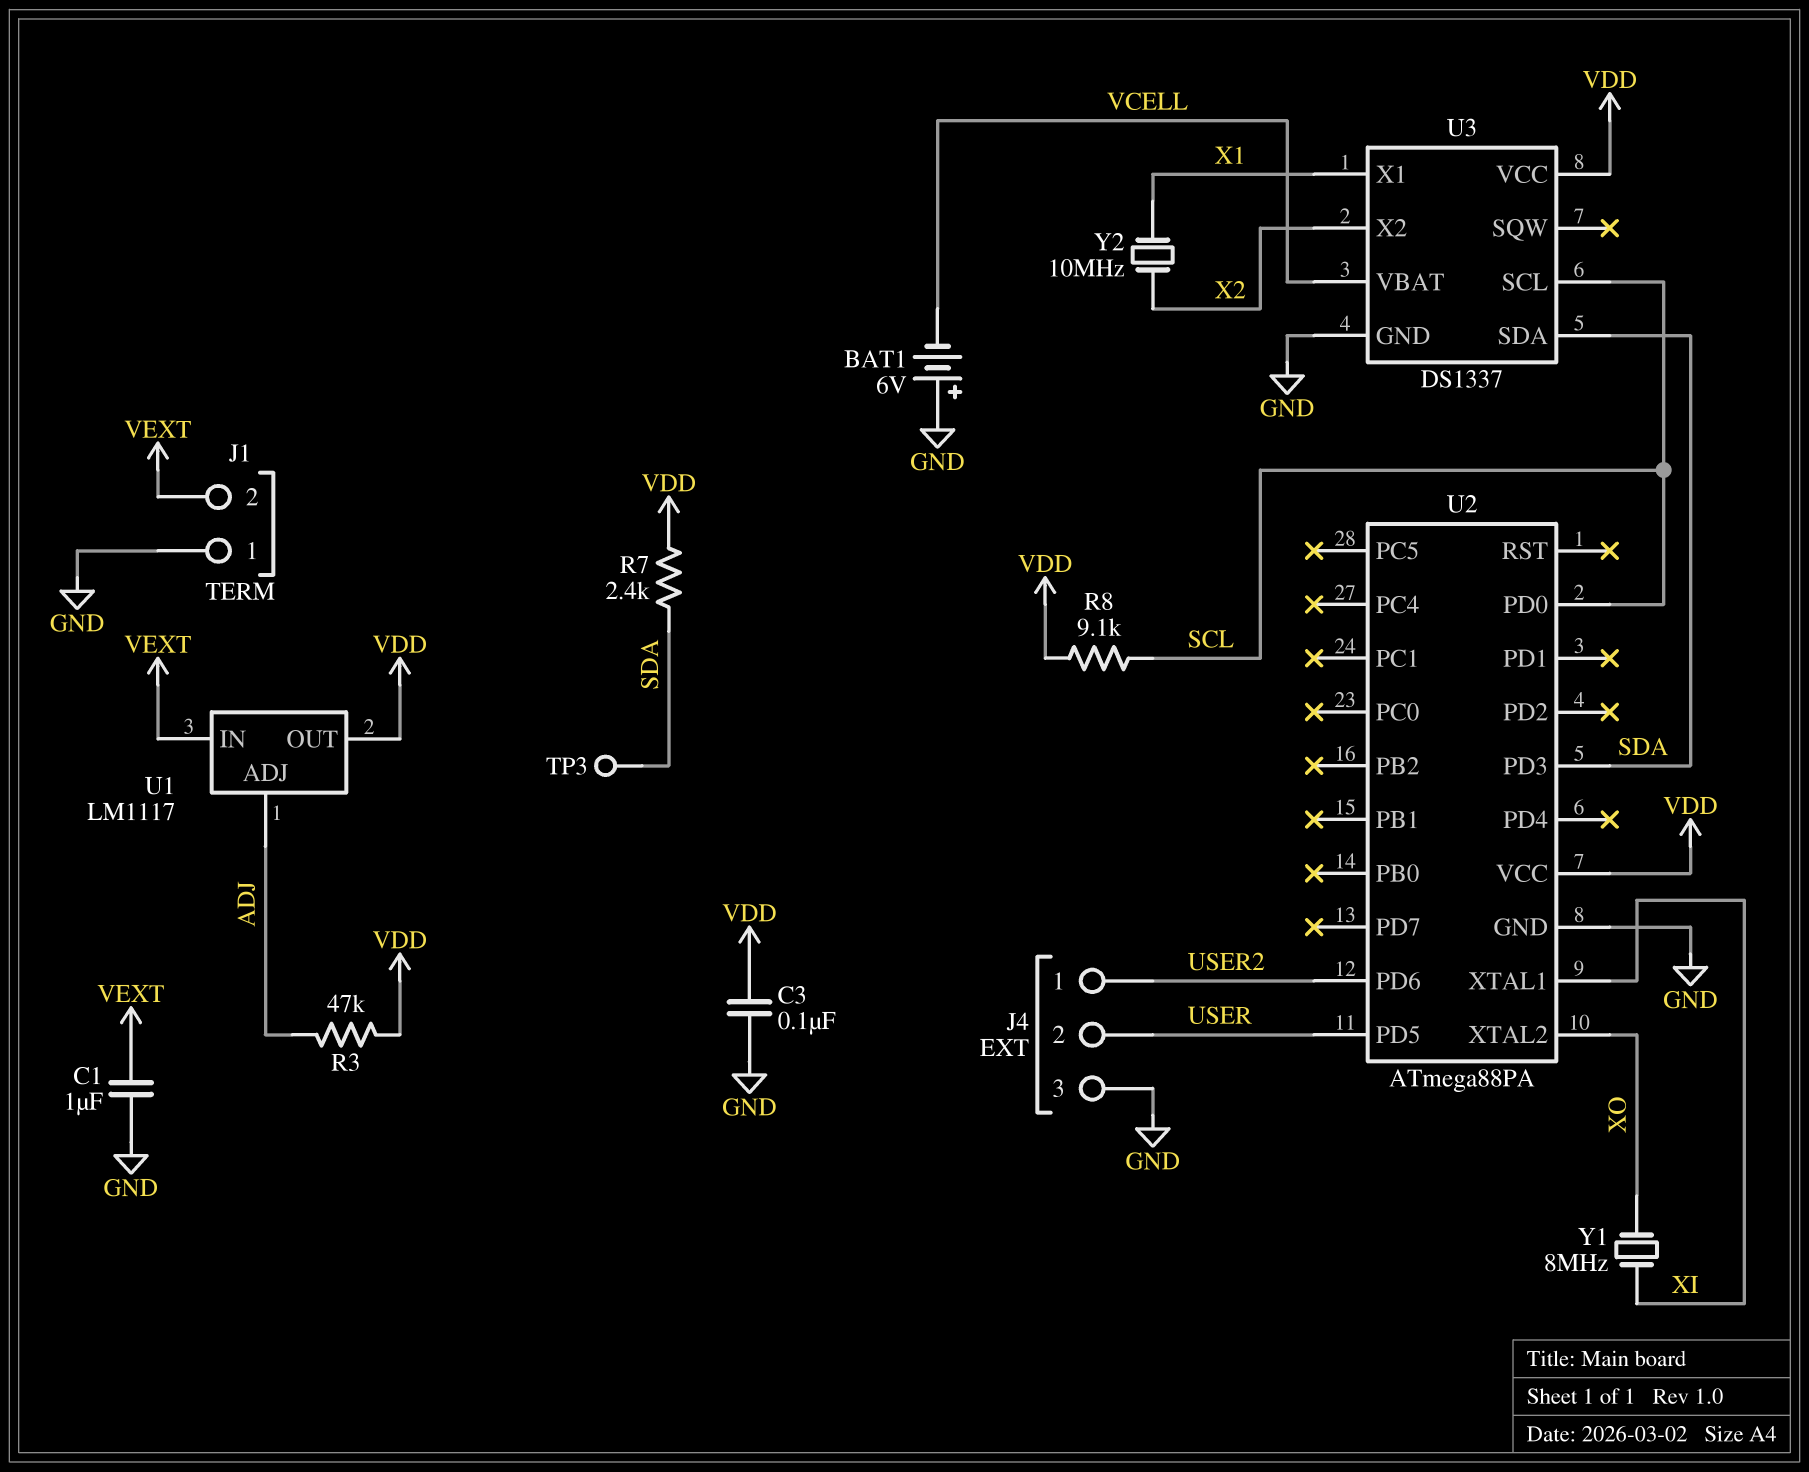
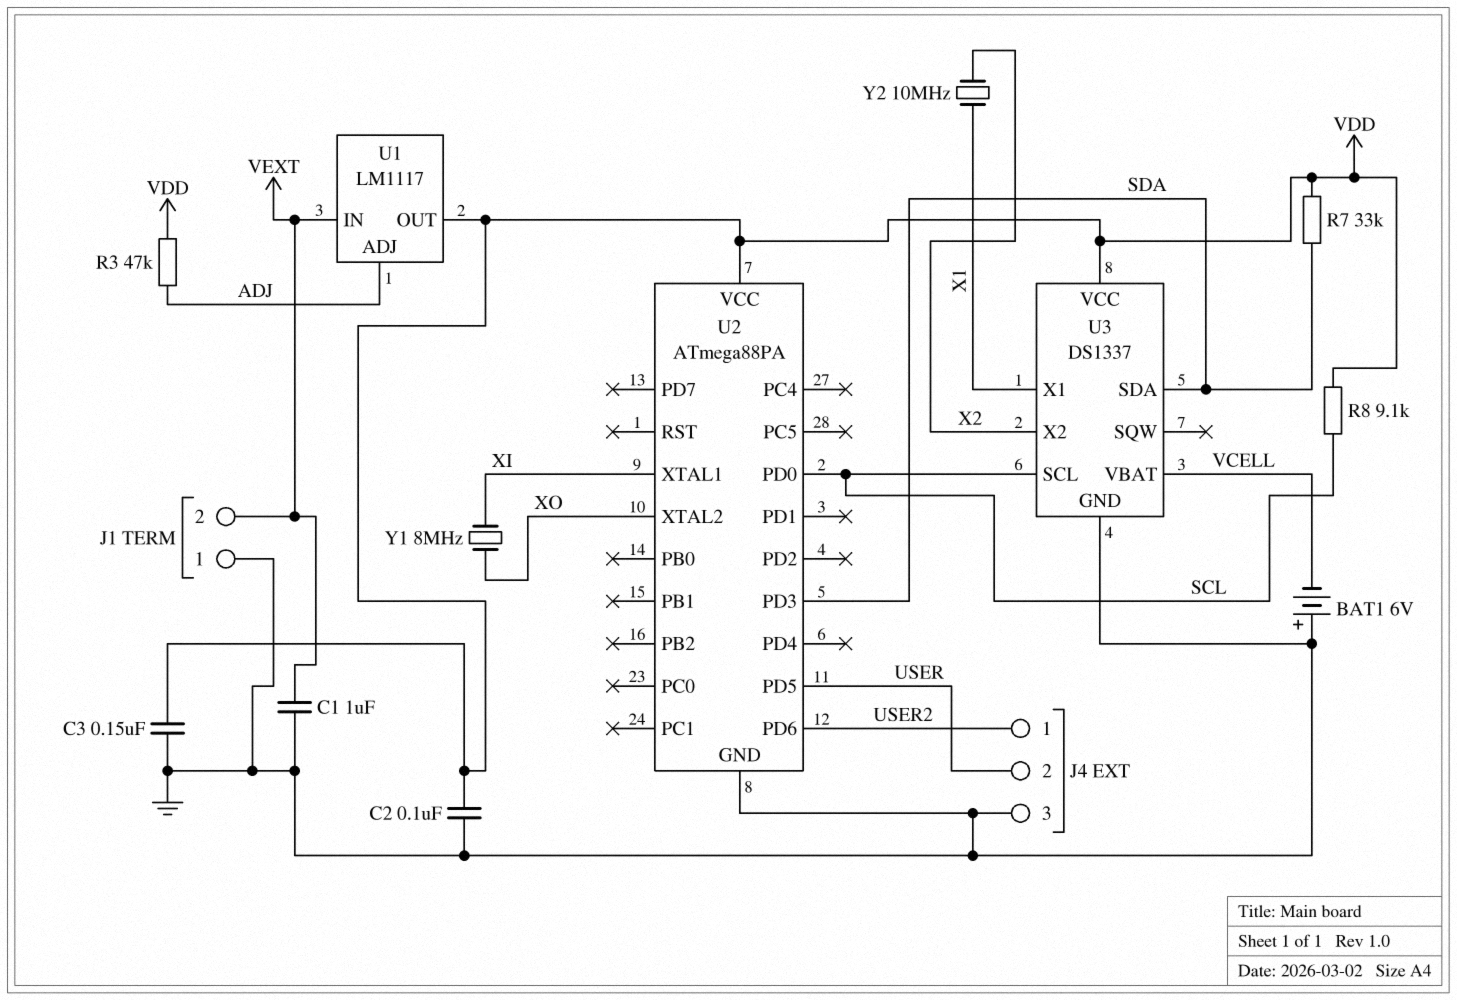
C2: none -> 100nF (GND, VDD)
C3: 100nF (GND, VDD) -> 150nF (GND, VDD)
R7: 2.4k (SDA, VDD) -> 33k (SDA, VDD)
TP3: test point (SDA) -> none

